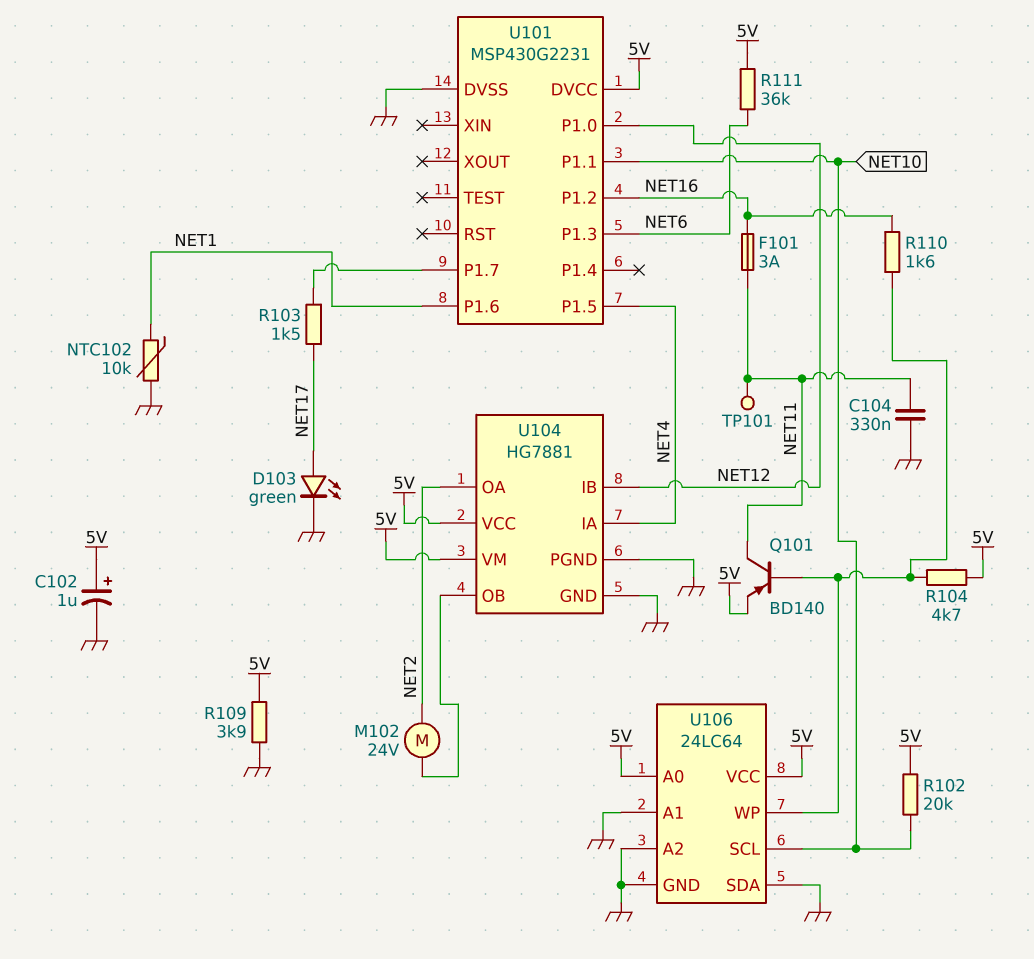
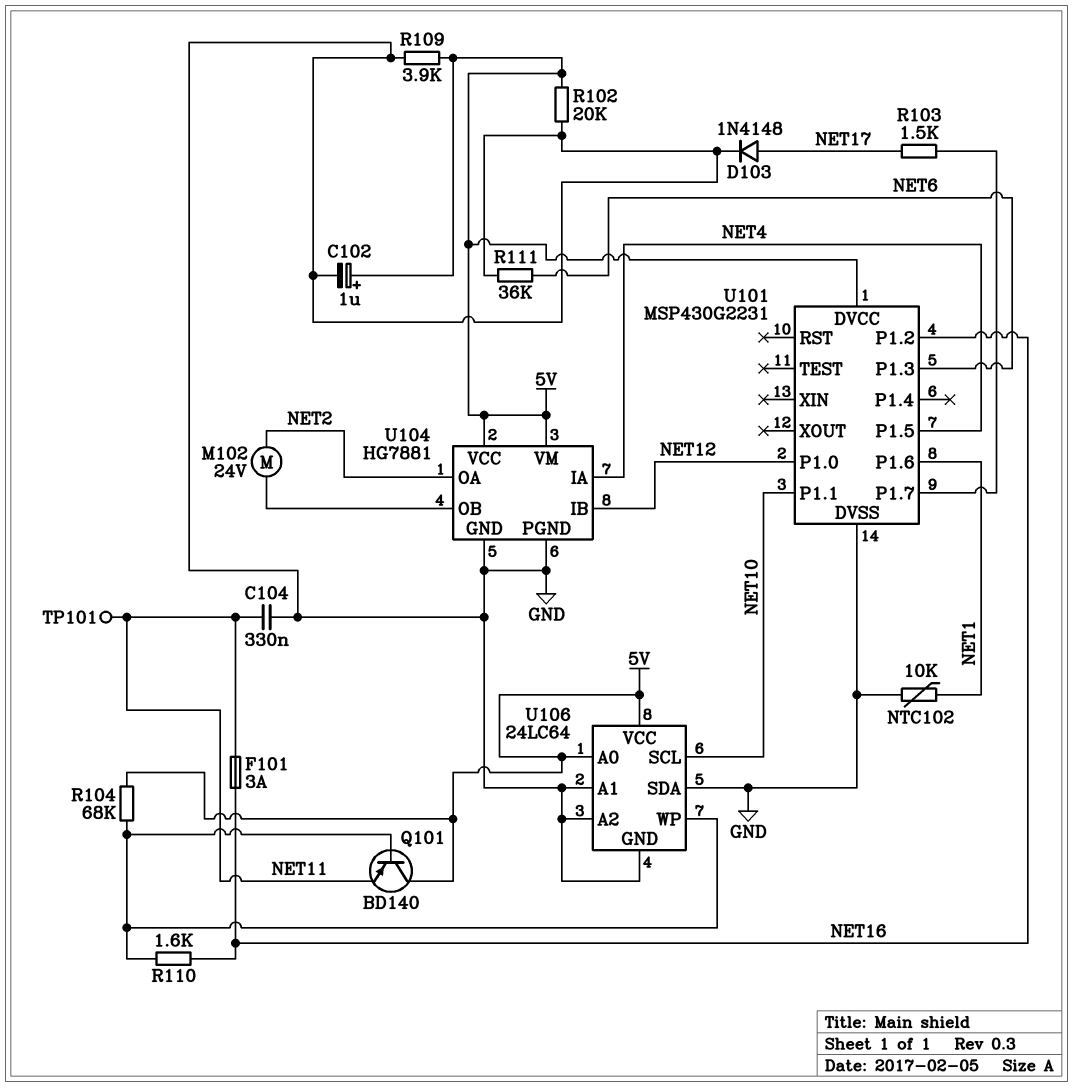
D103: LED green (A NET17, K GND) -> diode 1N4148 (A NET17, K GND)
Q101: PNP BD140 (B U106/WP, C NET11, E 5V) -> PNP BD140 (B U106/WP, C 5V, E NET11)
R102: 20k (5V, NET10) -> 20k (5V, GND)
R104: 4.7k (5V, U106/WP) -> 68k (5V, U106/WP)
R111: 36k (5V, NET6) -> 36k (GND, NET6)

